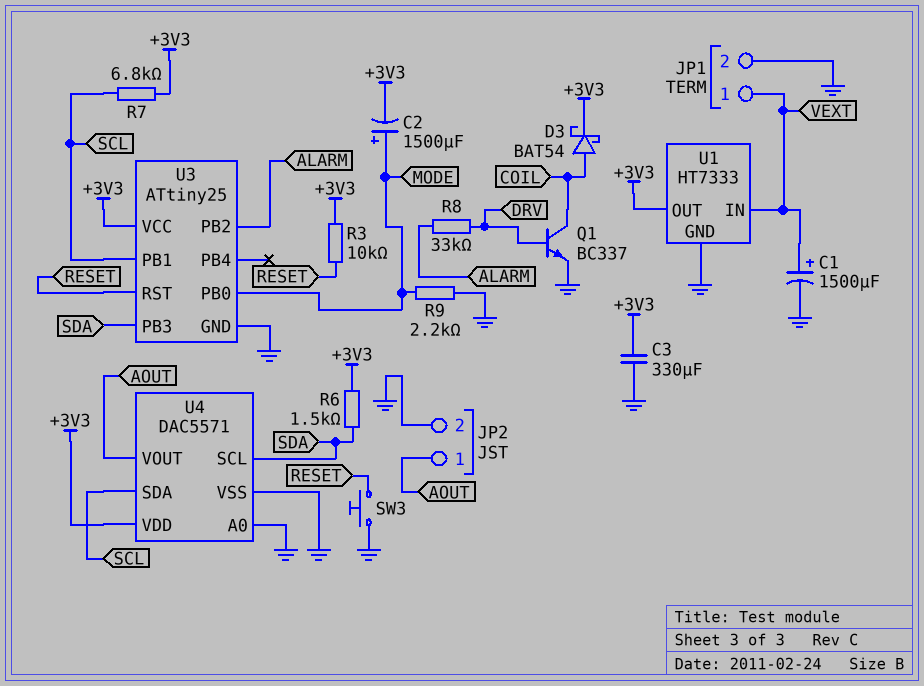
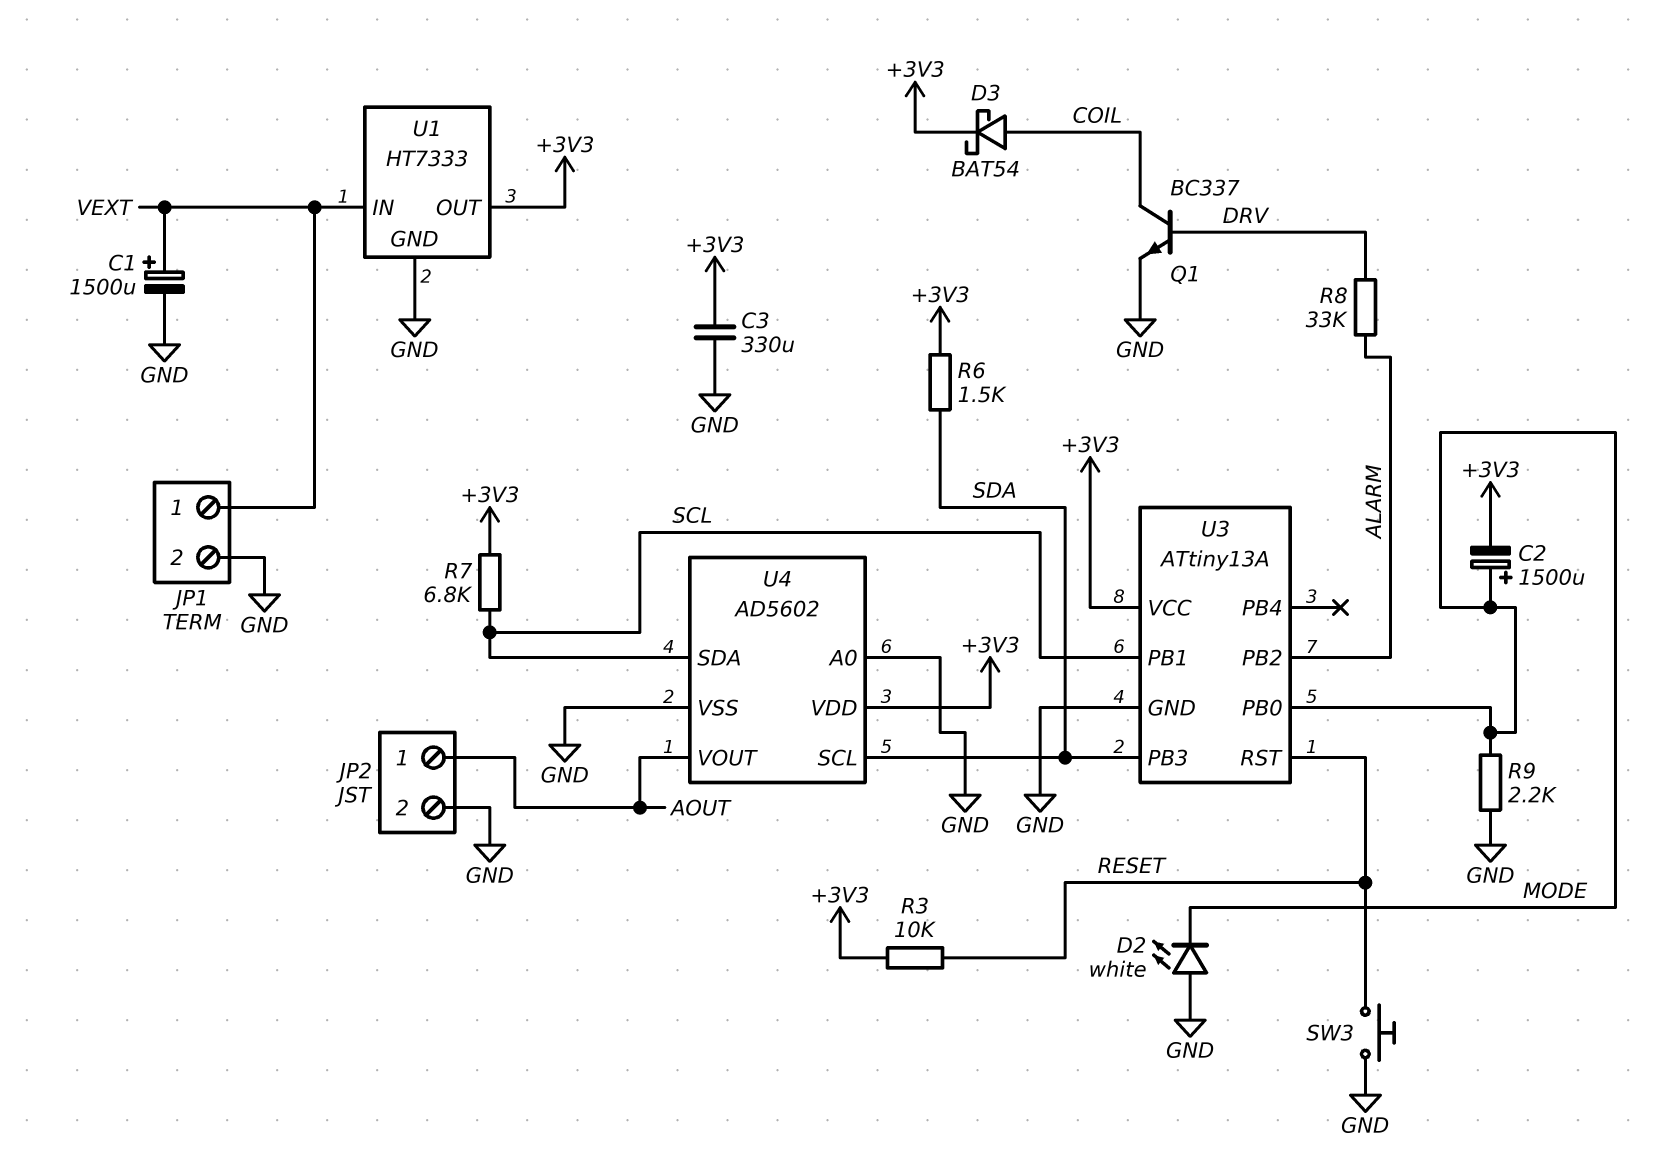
D2: none -> LED white (A GND, K MODE)
U3: ATtiny25 -> ATtiny13A
U4: DAC5571 -> AD5602

